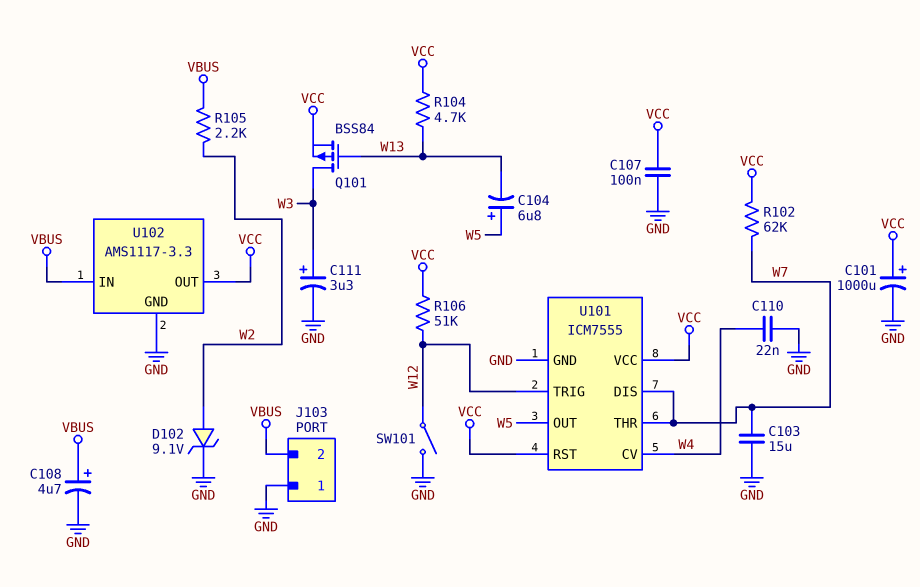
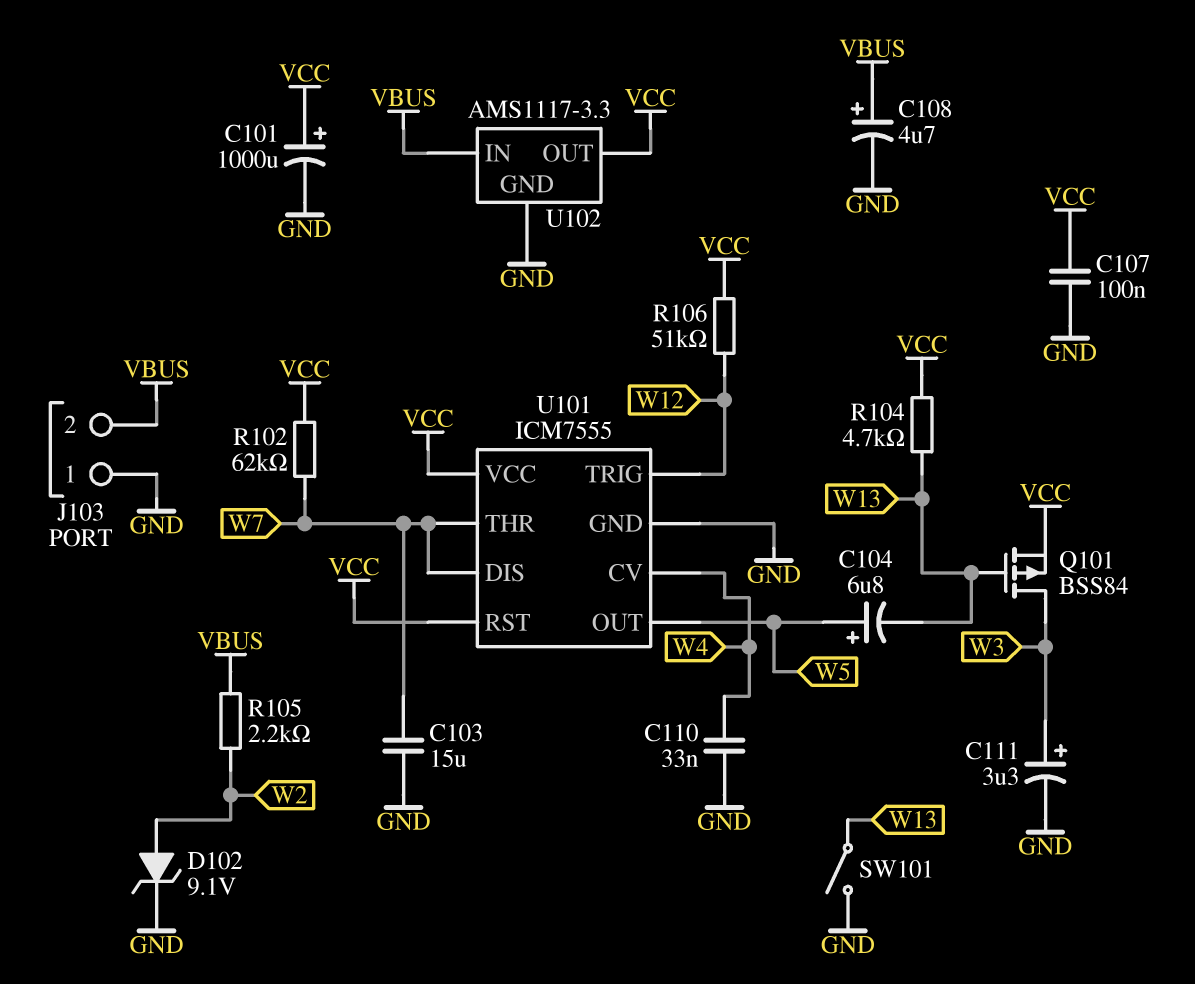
C110: 22nF (GND, W4) -> 33nF (GND, W4)
SW101: switch (GND, W12) -> switch (GND, W13)

